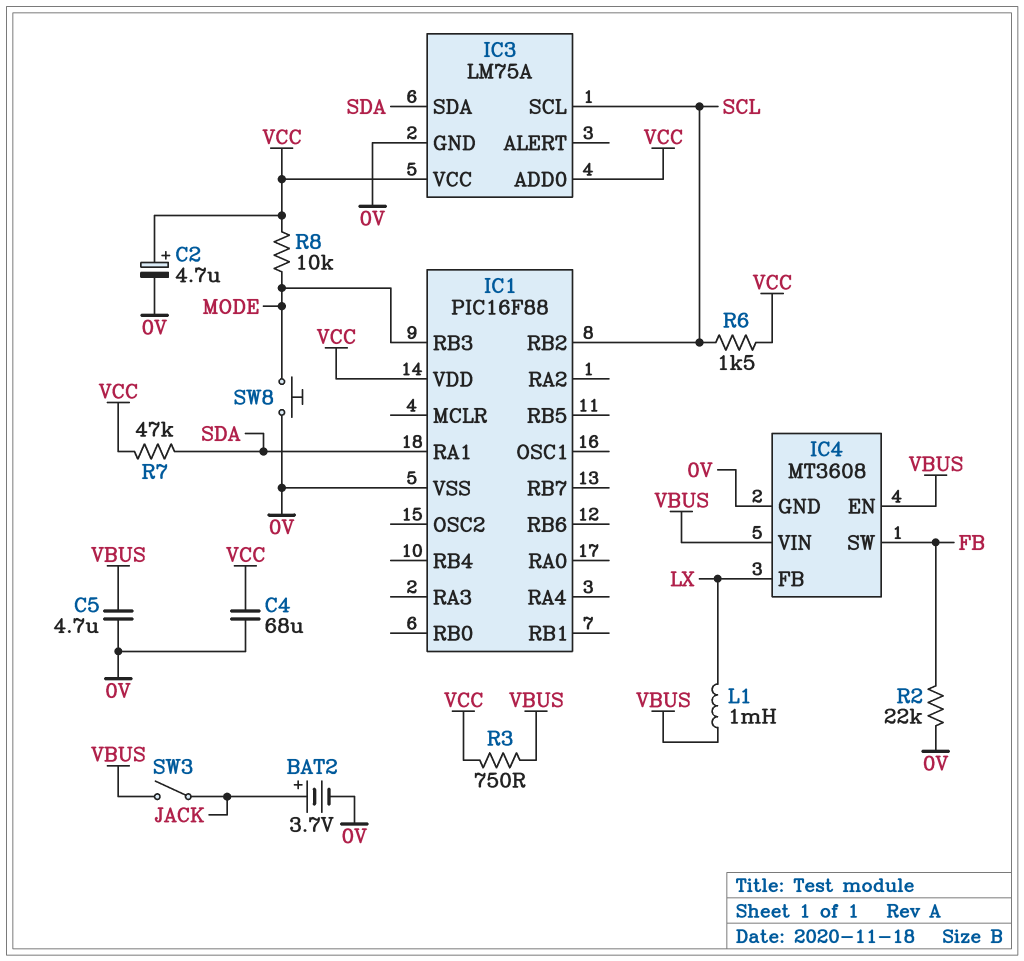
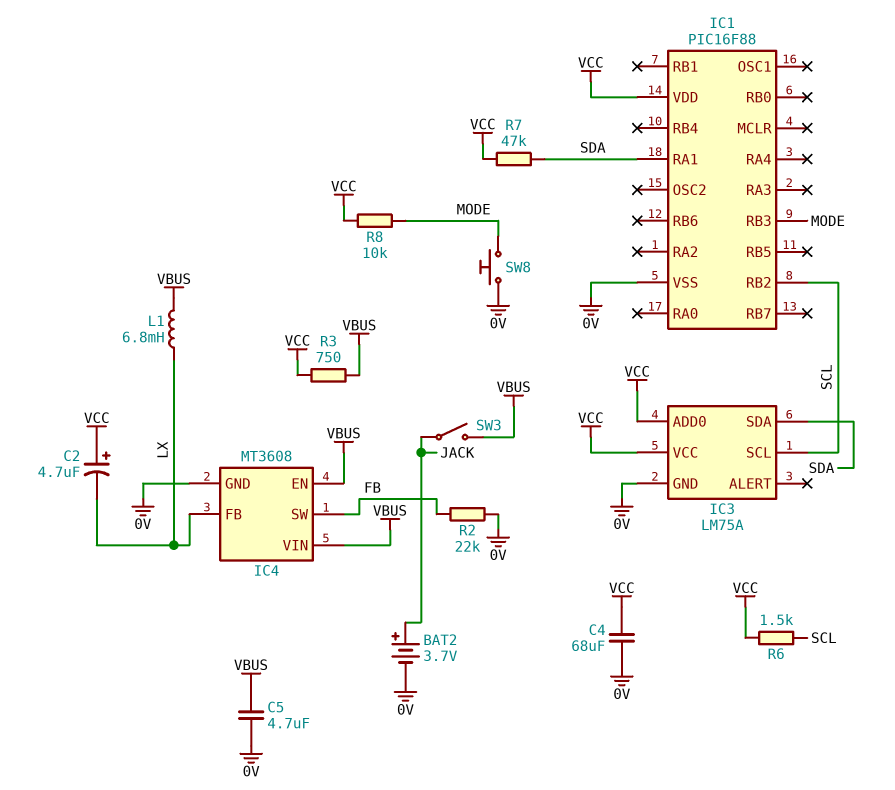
C2: 4.7uF (plus VCC, minus 0V) -> 4.7uF (plus VCC, minus LX)
L1: 1mH (LX, VBUS) -> 6.8mH (LX, VBUS)

